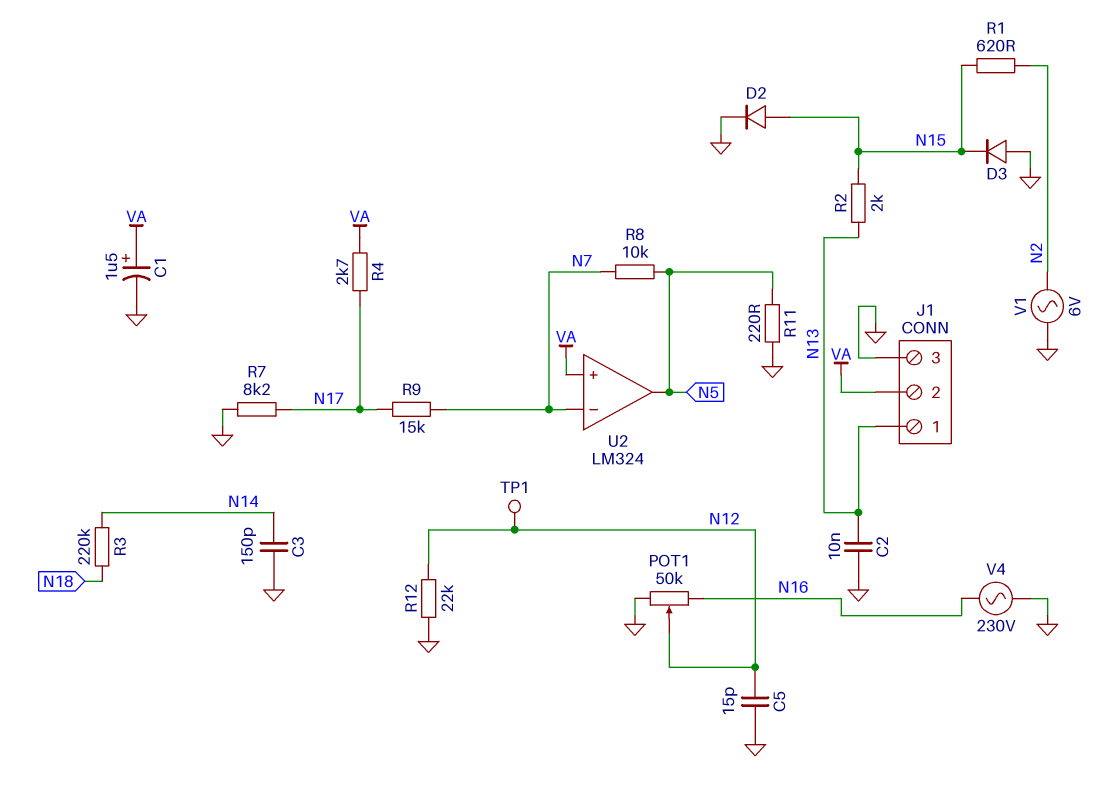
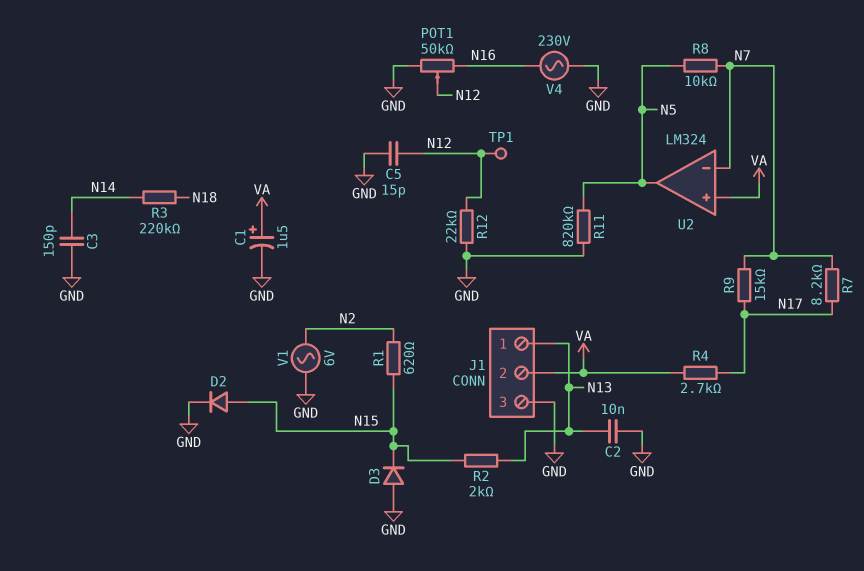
R7: 8.2k (GND, N17) -> 8.2k (N7, N17)
R11: 220 (GND, N5) -> 820k (GND, N5)

